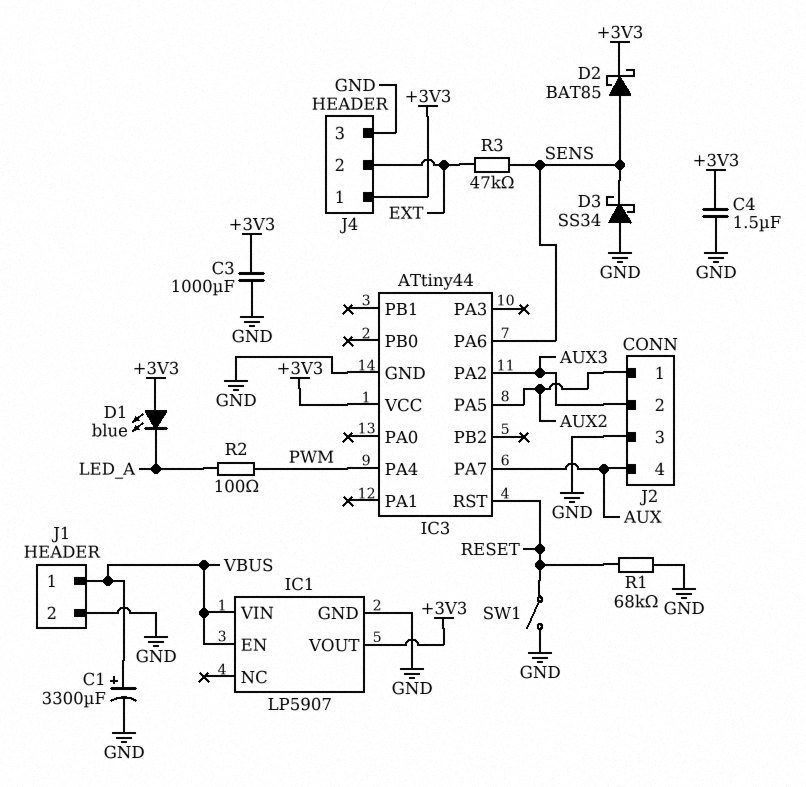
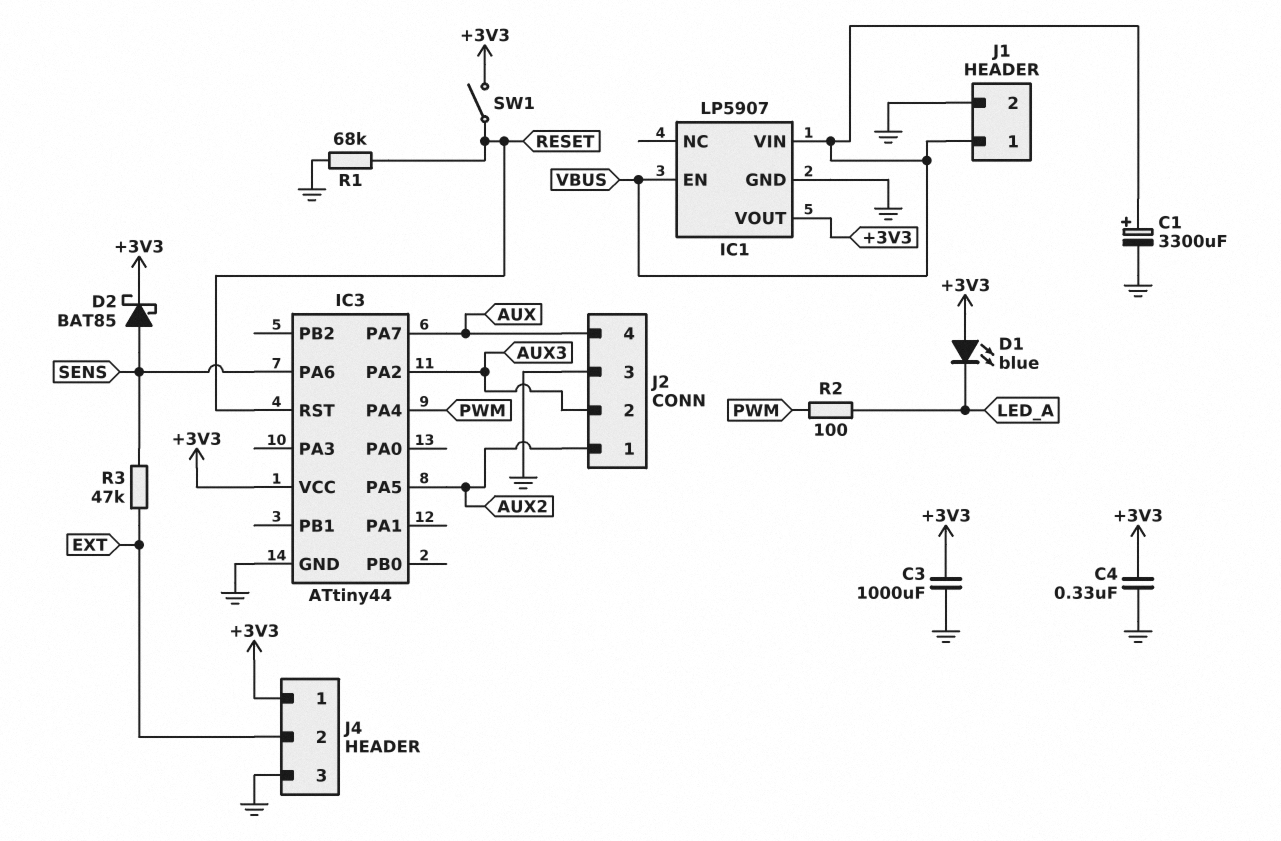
C4: 1.5uF (+3V3, GND) -> 330nF (+3V3, GND)
D3: schottky SS34 (A GND, K SENS) -> none
SW1: switch (GND, RESET) -> switch (+3V3, RESET)

